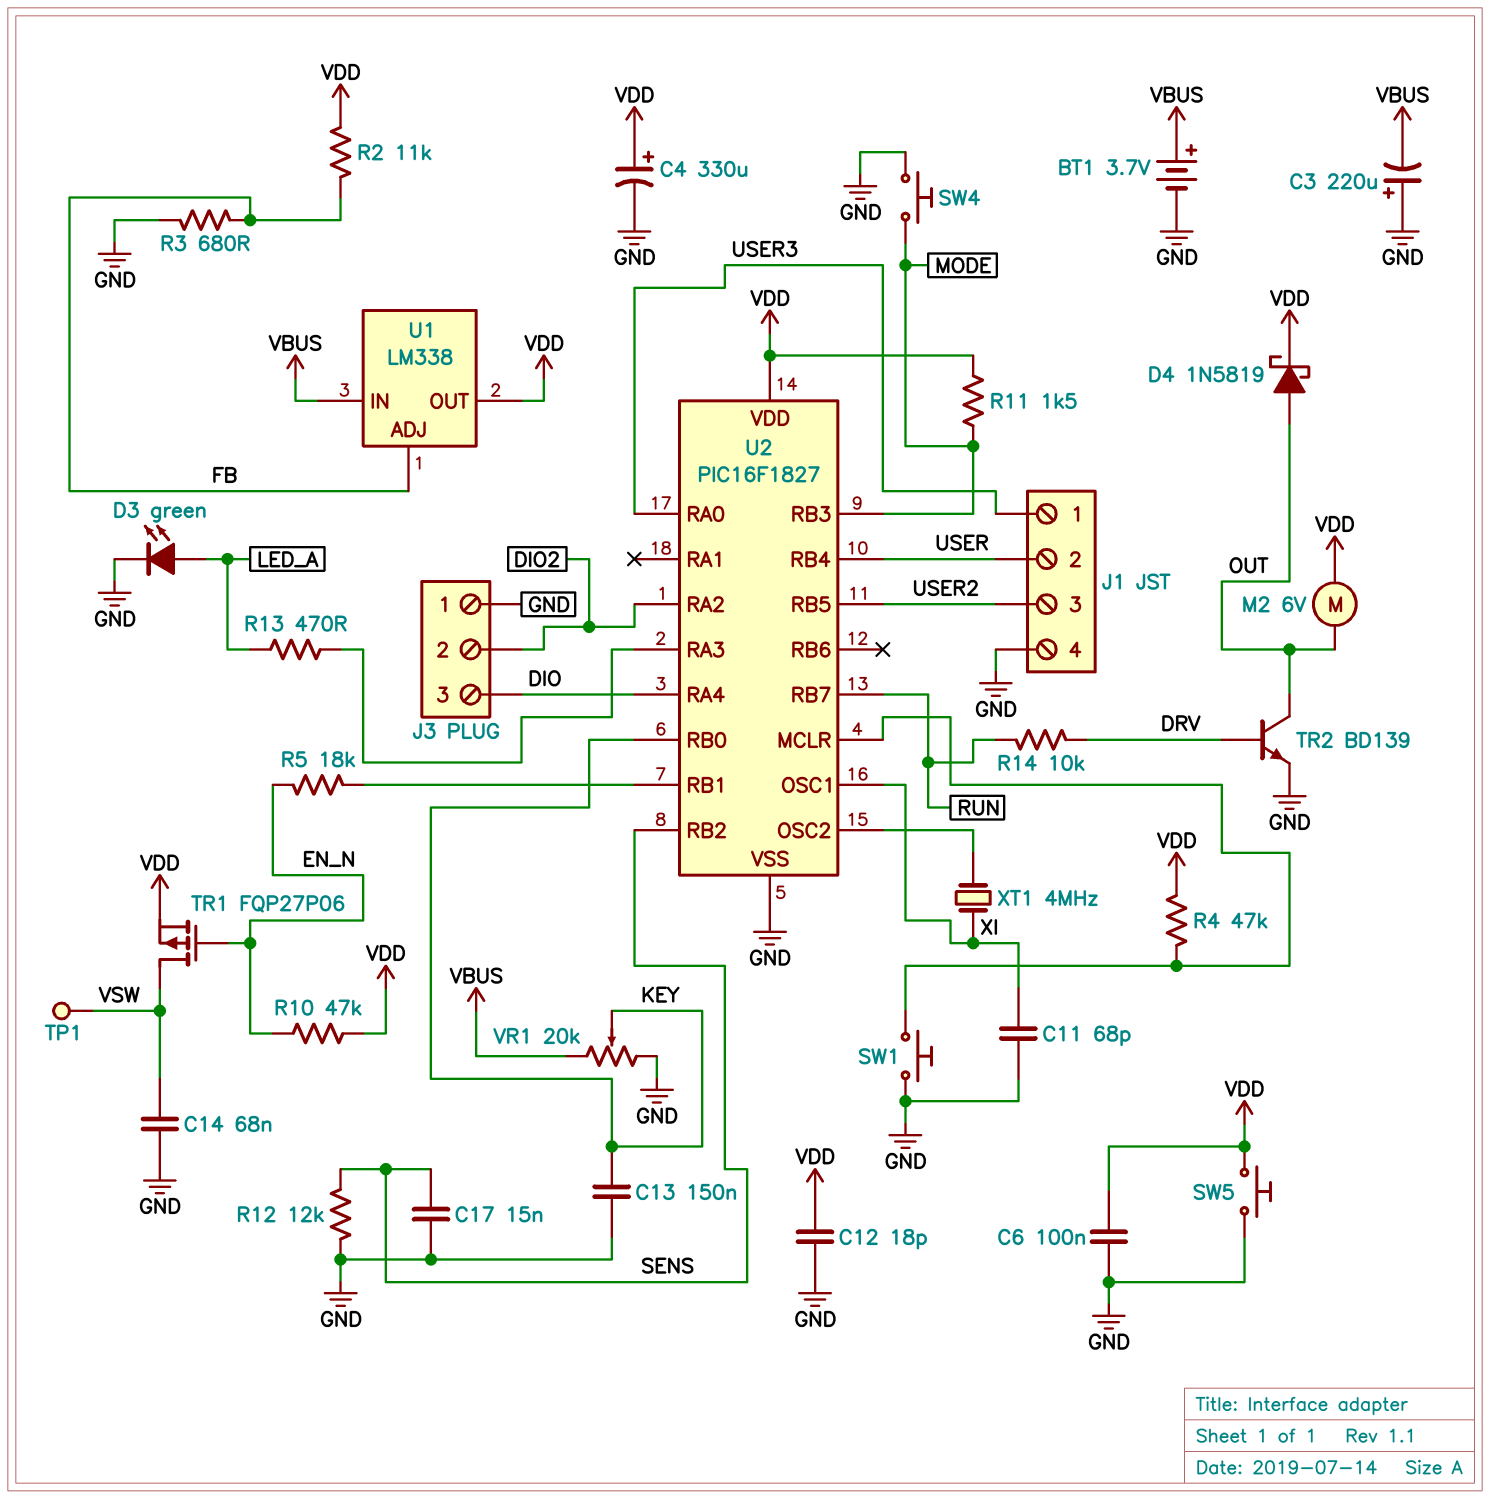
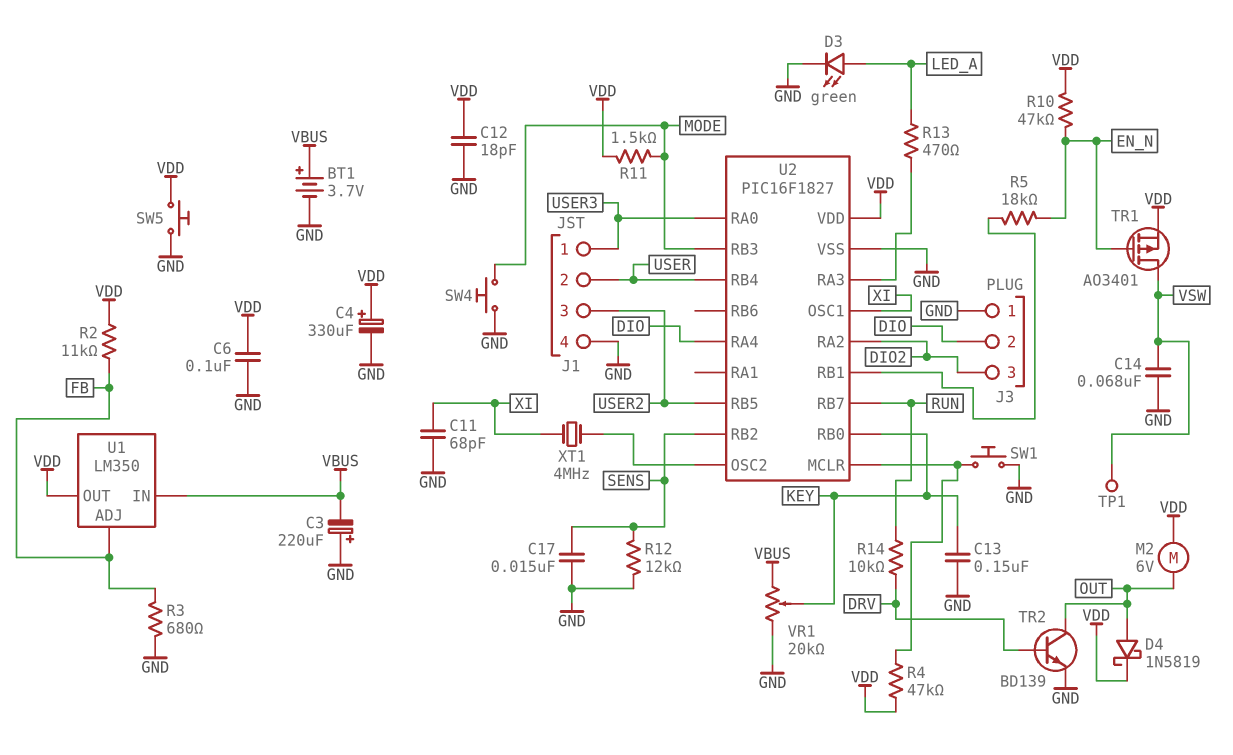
J3 pin 2: DIO2 -> DIO
J3 pin 3: DIO -> DIO2
TR1: PMOS FQP27P06 (G EN_N, D VSW, S VDD) -> PMOS AO3401 (G EN_N, D VSW, S VDD)
U1: LM338 -> LM350

